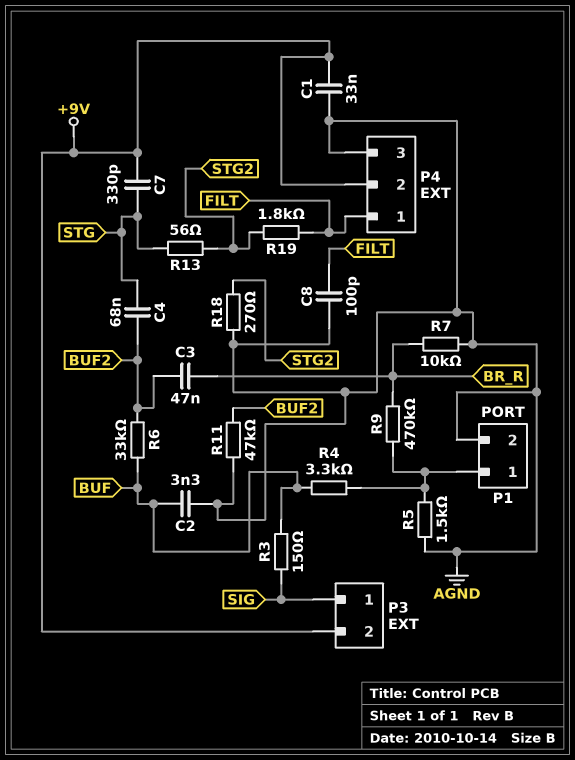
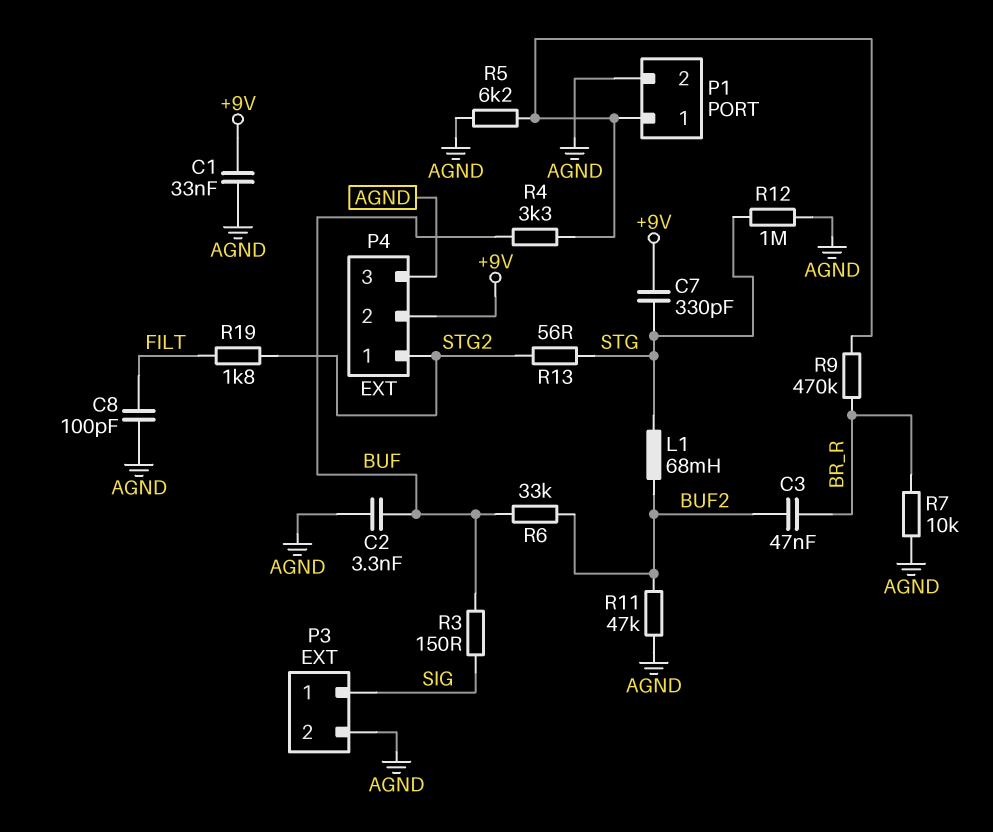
C4: 68nF (BUF2, STG) -> none
L1: none -> 68mH (BUF2, STG)
P3 pin 2: +9V -> AGND
P4 pin 1: FILT -> STG2
R5: 1.5k (AGND, P1/1) -> 6.2k (AGND, P1/1)
R12: none -> 1M (AGND, STG)
R18: 270 (AGND, STG2) -> none

